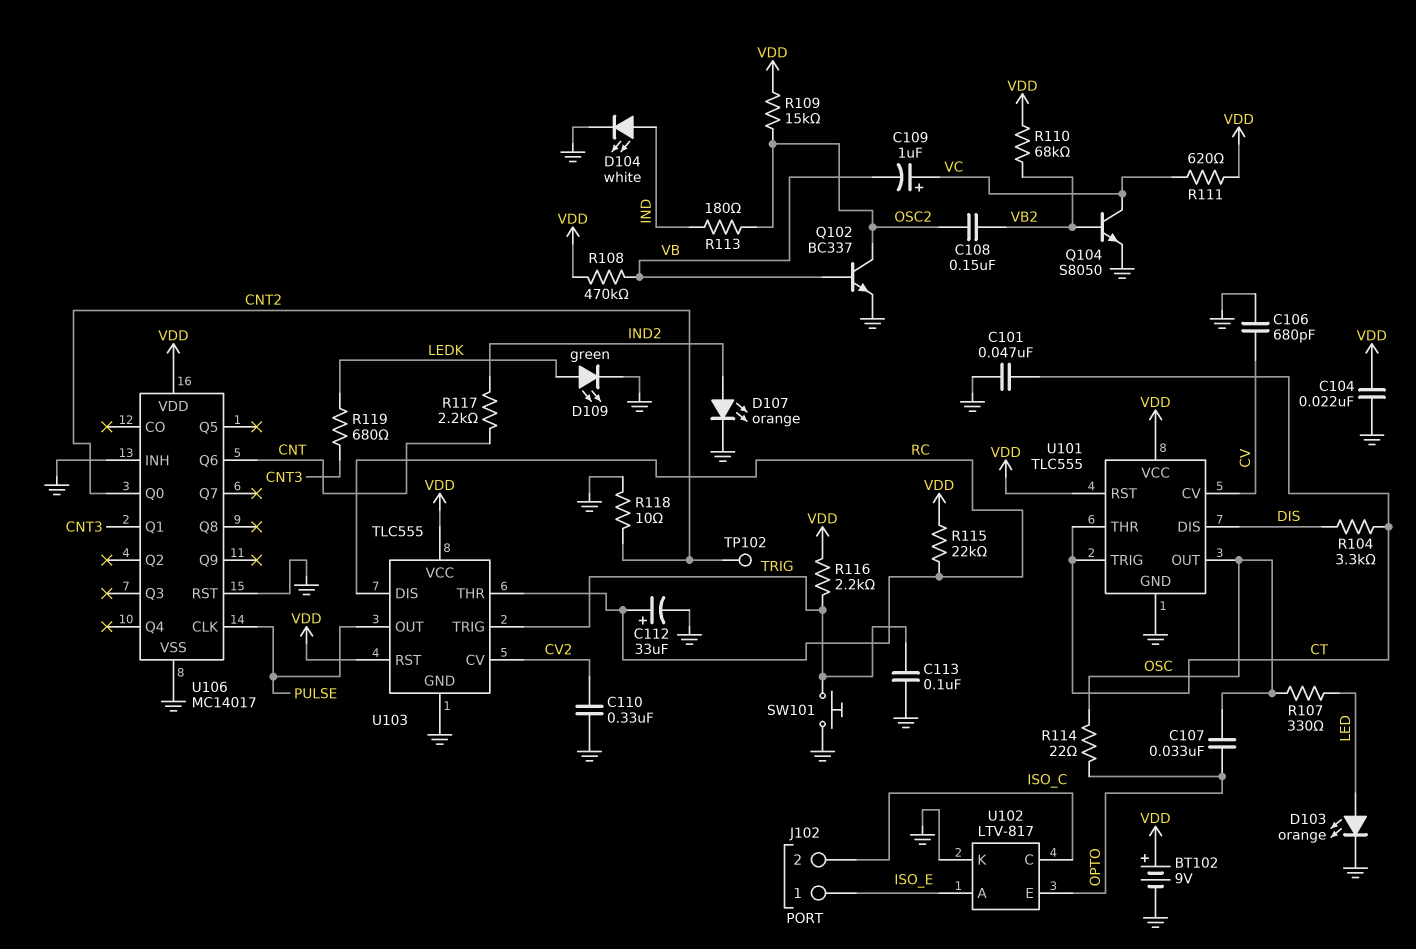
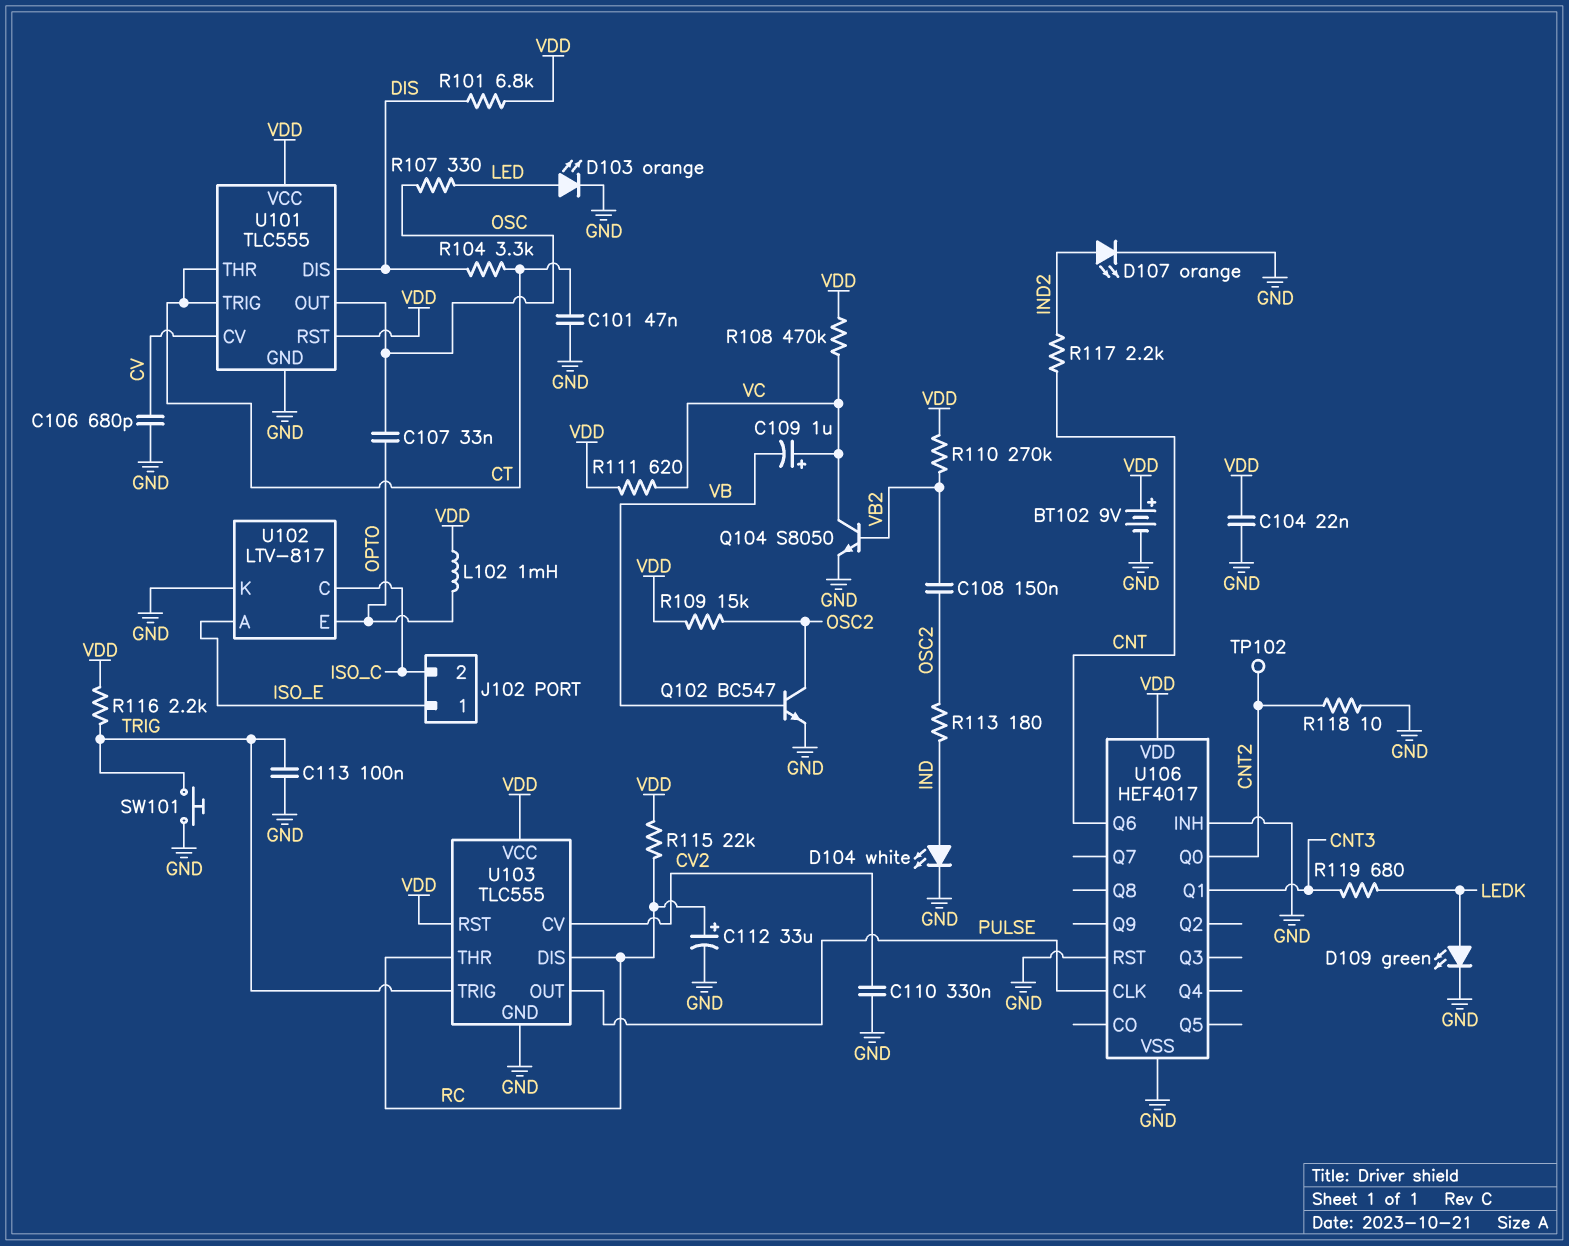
L102: none -> 1mH (OPTO, VDD)
Q102: NPN BC337 (B VB, C OSC2, E GND) -> NPN BC547 (B VB, C OSC2, E GND)
R101: none -> 6.8k (DIS, VDD)
R108: 470k (VB, VDD) -> 470k (VC, VDD)
R110: 68k (VB2, VDD) -> 270k (VB2, VDD)
R114: 22 (OPTO, OSC) -> none
U106: MC14017 -> HEF4017

